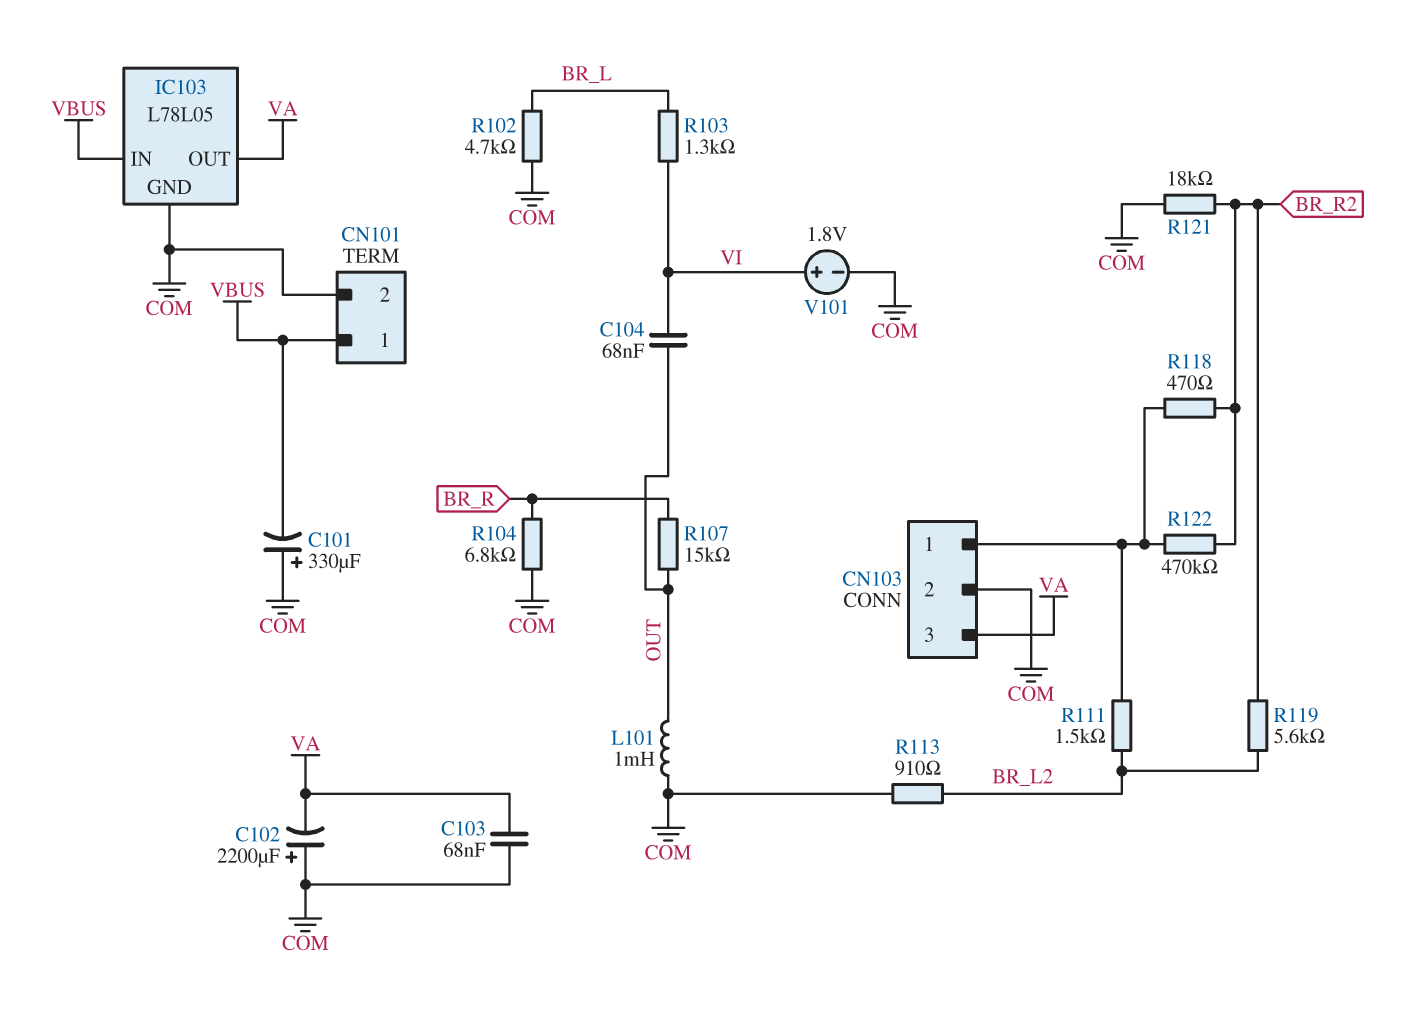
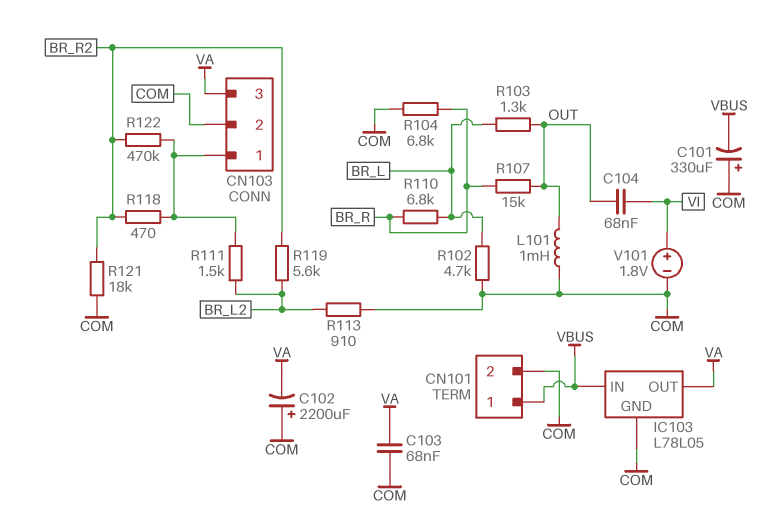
R103: 1.3k (BR_L, VI) -> 1.3k (BR_L, OUT)
R110: none -> 6.8k (BR_L, BR_R)

